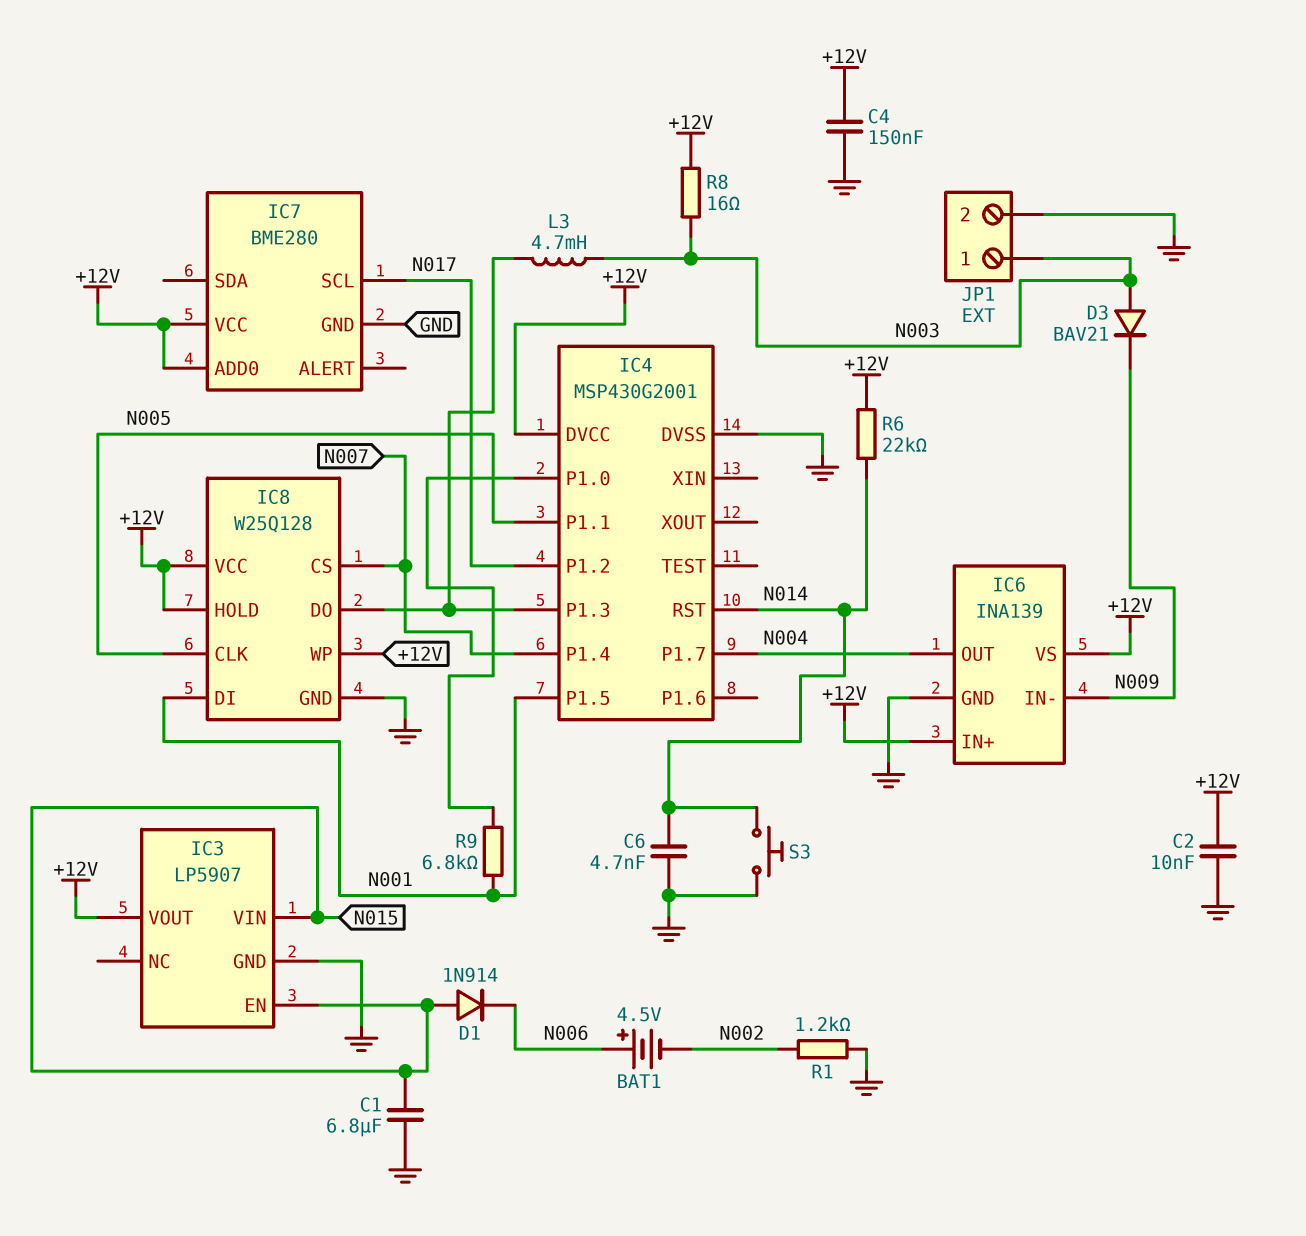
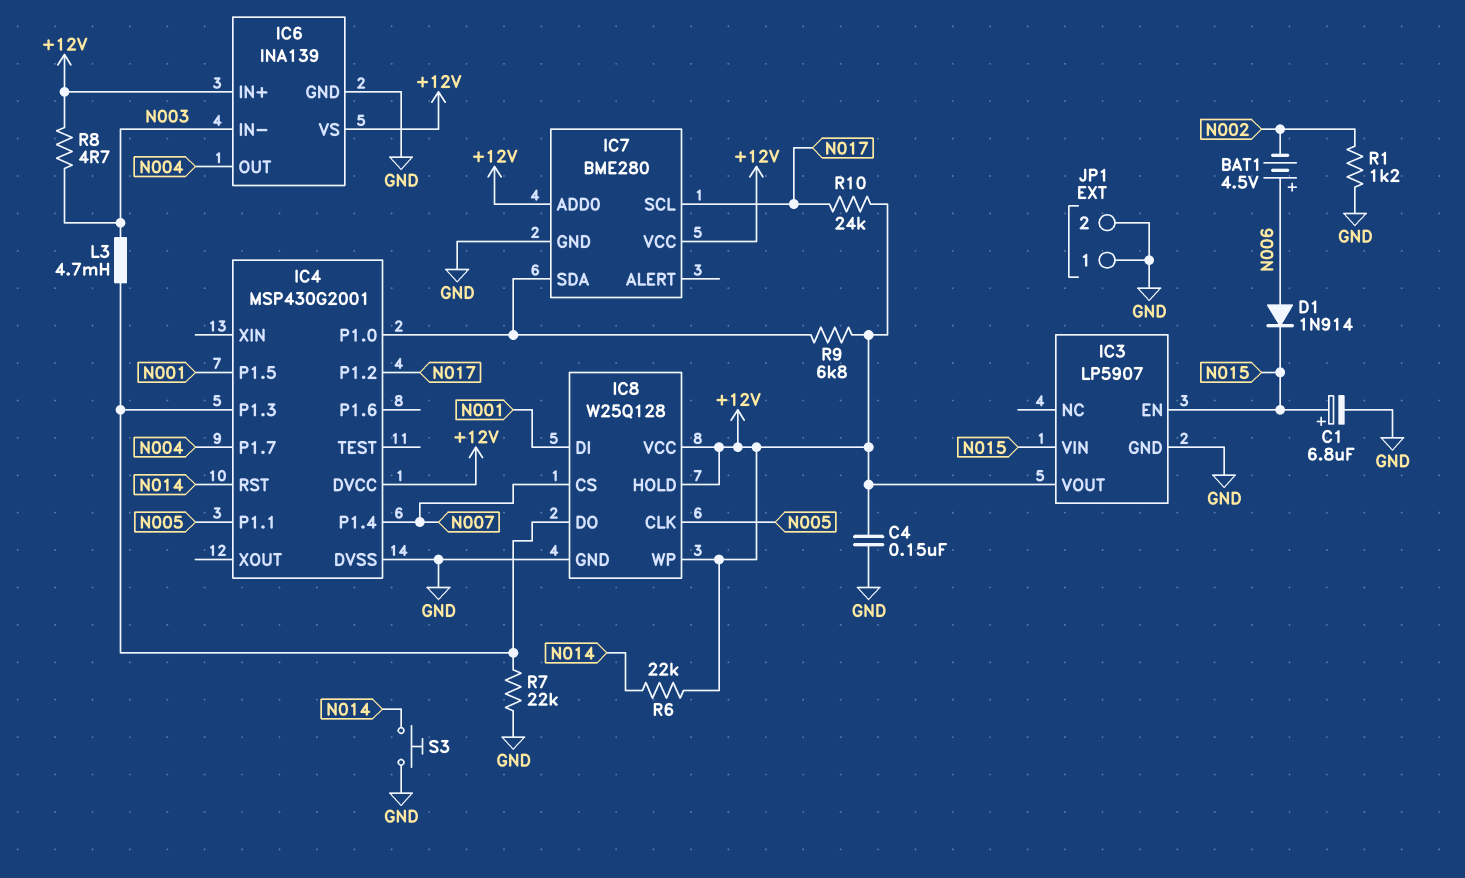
C1: 6.8uF (GND, N015) -> 6.8uF (plus N015, minus GND)
C2: 10nF (+12V, GND) -> none
C6: 4.7nF (GND, N014) -> none
D1: diode 1N914 (A N015, K N006) -> diode 1N914 (A N006, K N015)
D3: diode BAV21 (A N003, K N009) -> none
IC6 pin IN-: N009 -> N003
IC7 pin SDA: none -> IC4/P1.0
JP1 pin 1: N003 -> GND
R7: none -> 22k (GND, IC4/P1.3)
R8: 16 (+12V, N003) -> 4.7 (+12V, N003)
R9: 6.8k (IC4/P1.0, N001) -> 6.8k (+12V, IC4/P1.0)
R10: none -> 24k (+12V, N017)

